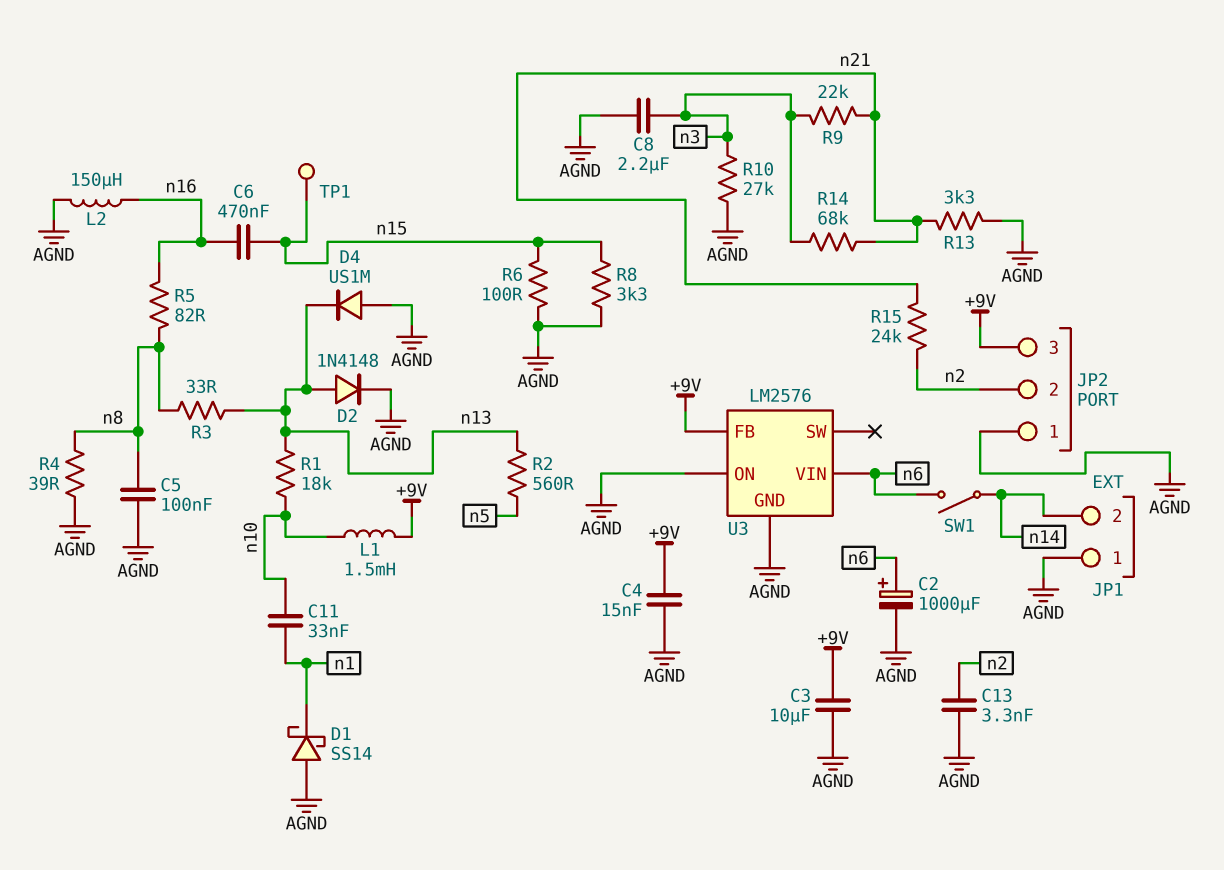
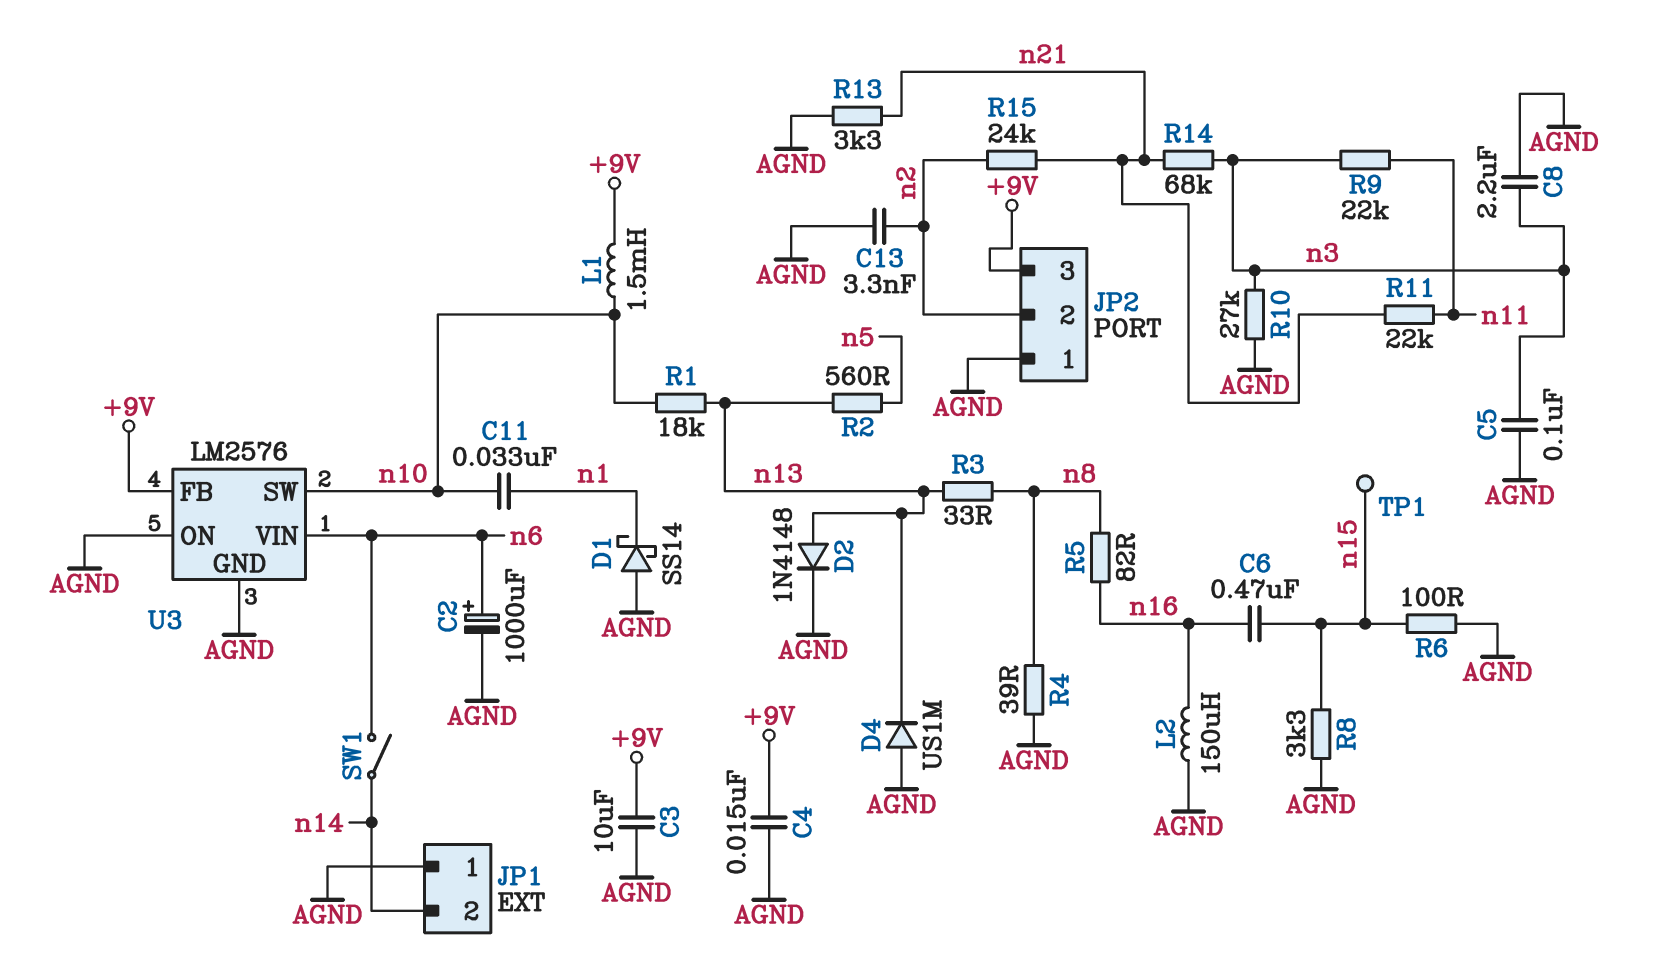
C5: 100nF (AGND, n8) -> 100nF (AGND, n3)
R9: 22k (n3, n21) -> 22k (n3, n11)
R11: none -> 22k (n11, n21)
U3 pin SW: none -> n10

